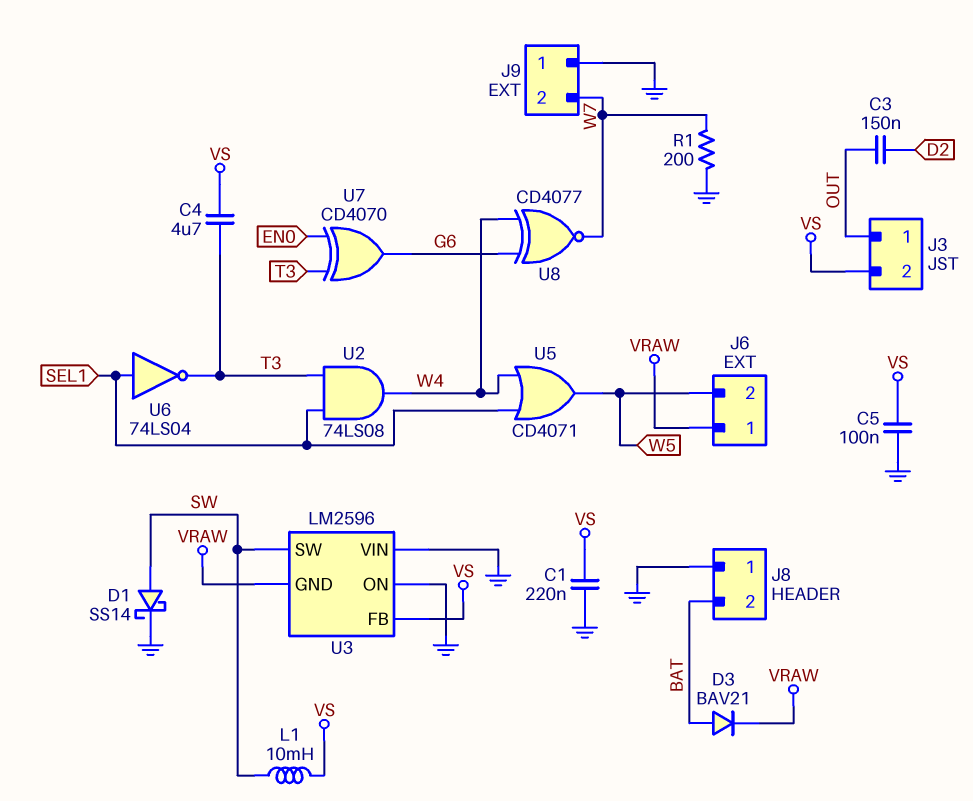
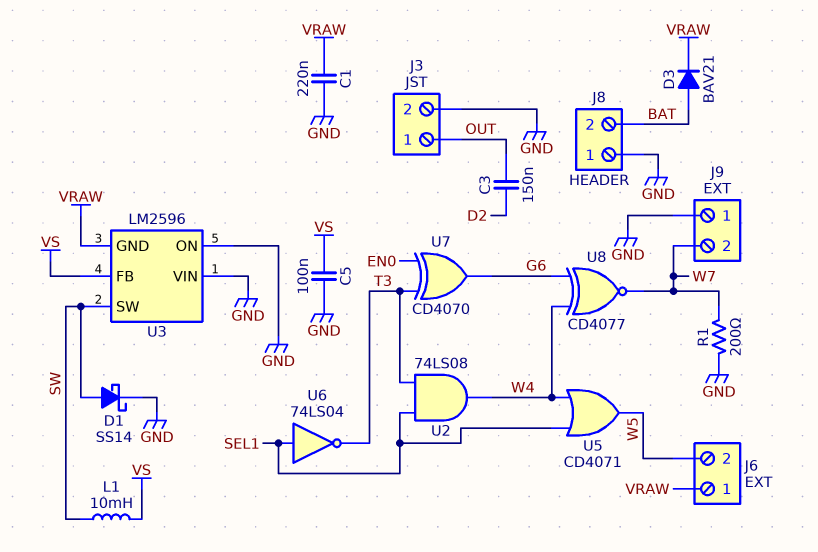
C1: 220nF (GND, VS) -> 220nF (GND, VRAW)
C4: 4.7uF (T3, VS) -> none
J3 pin 2: VS -> GND

